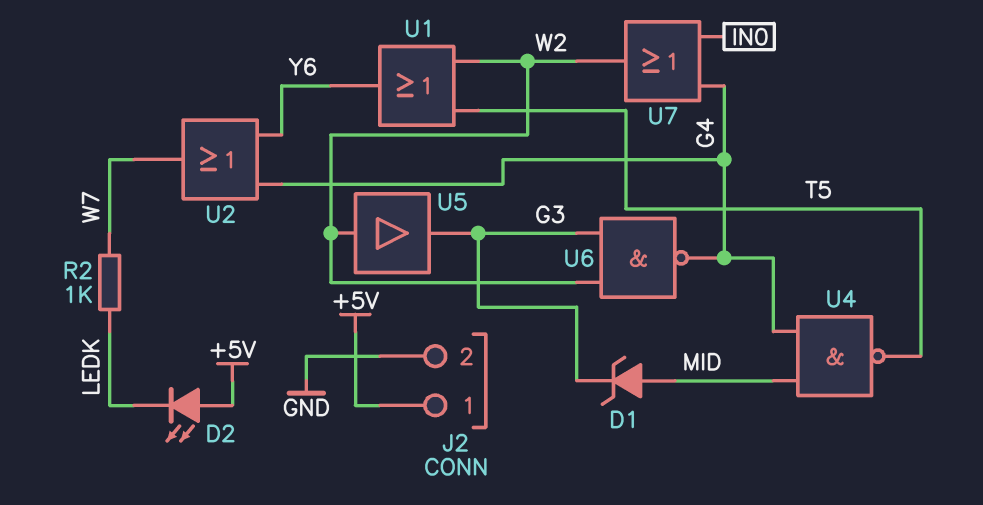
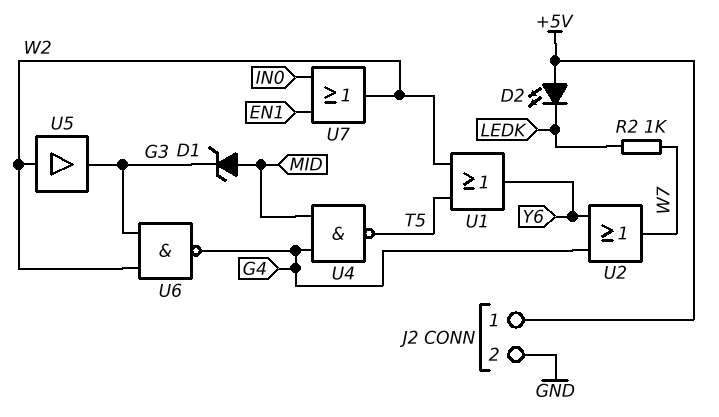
U7: OR (in G4, in IN0, out W2) -> OR (in EN1, in IN0, out W2)

